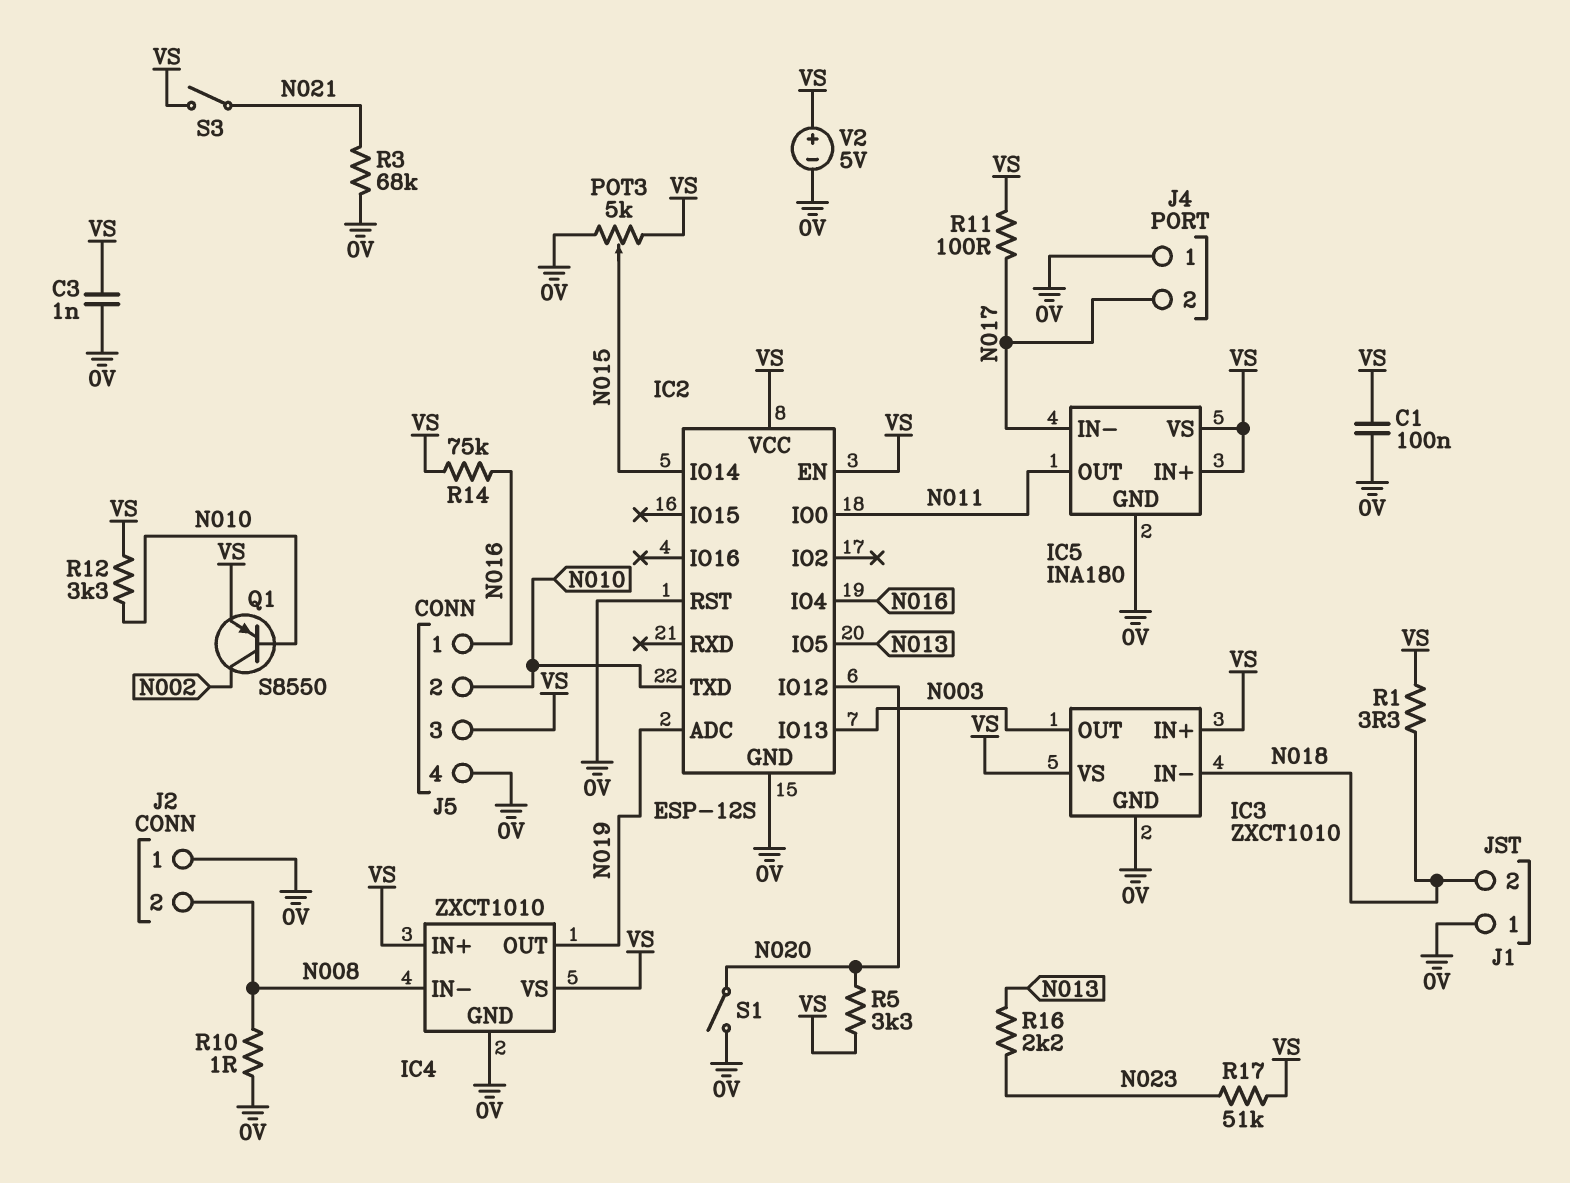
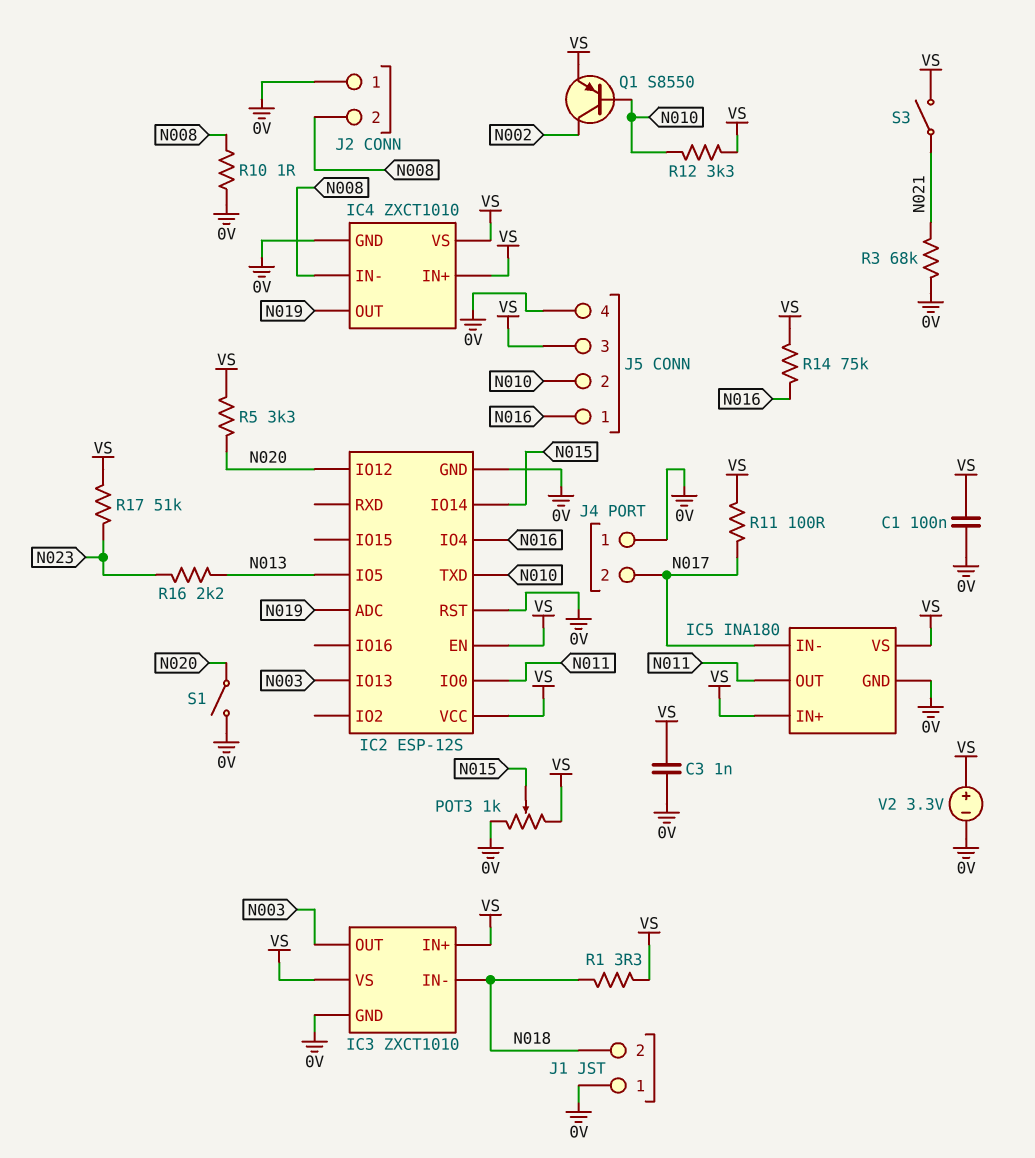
POT3: 5k (0V, VS, wiper N015) -> 1k (0V, VS, wiper N015)
V2: 5V (plus VS, minus 0V) -> 3.3V (plus VS, minus 0V)

